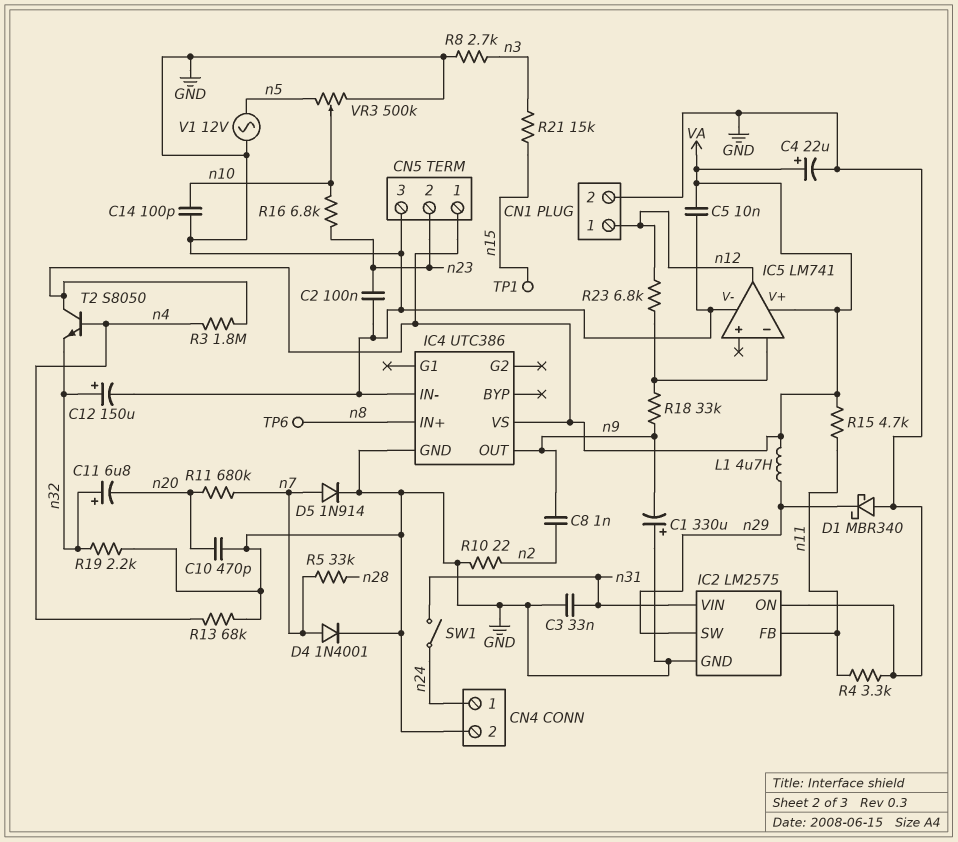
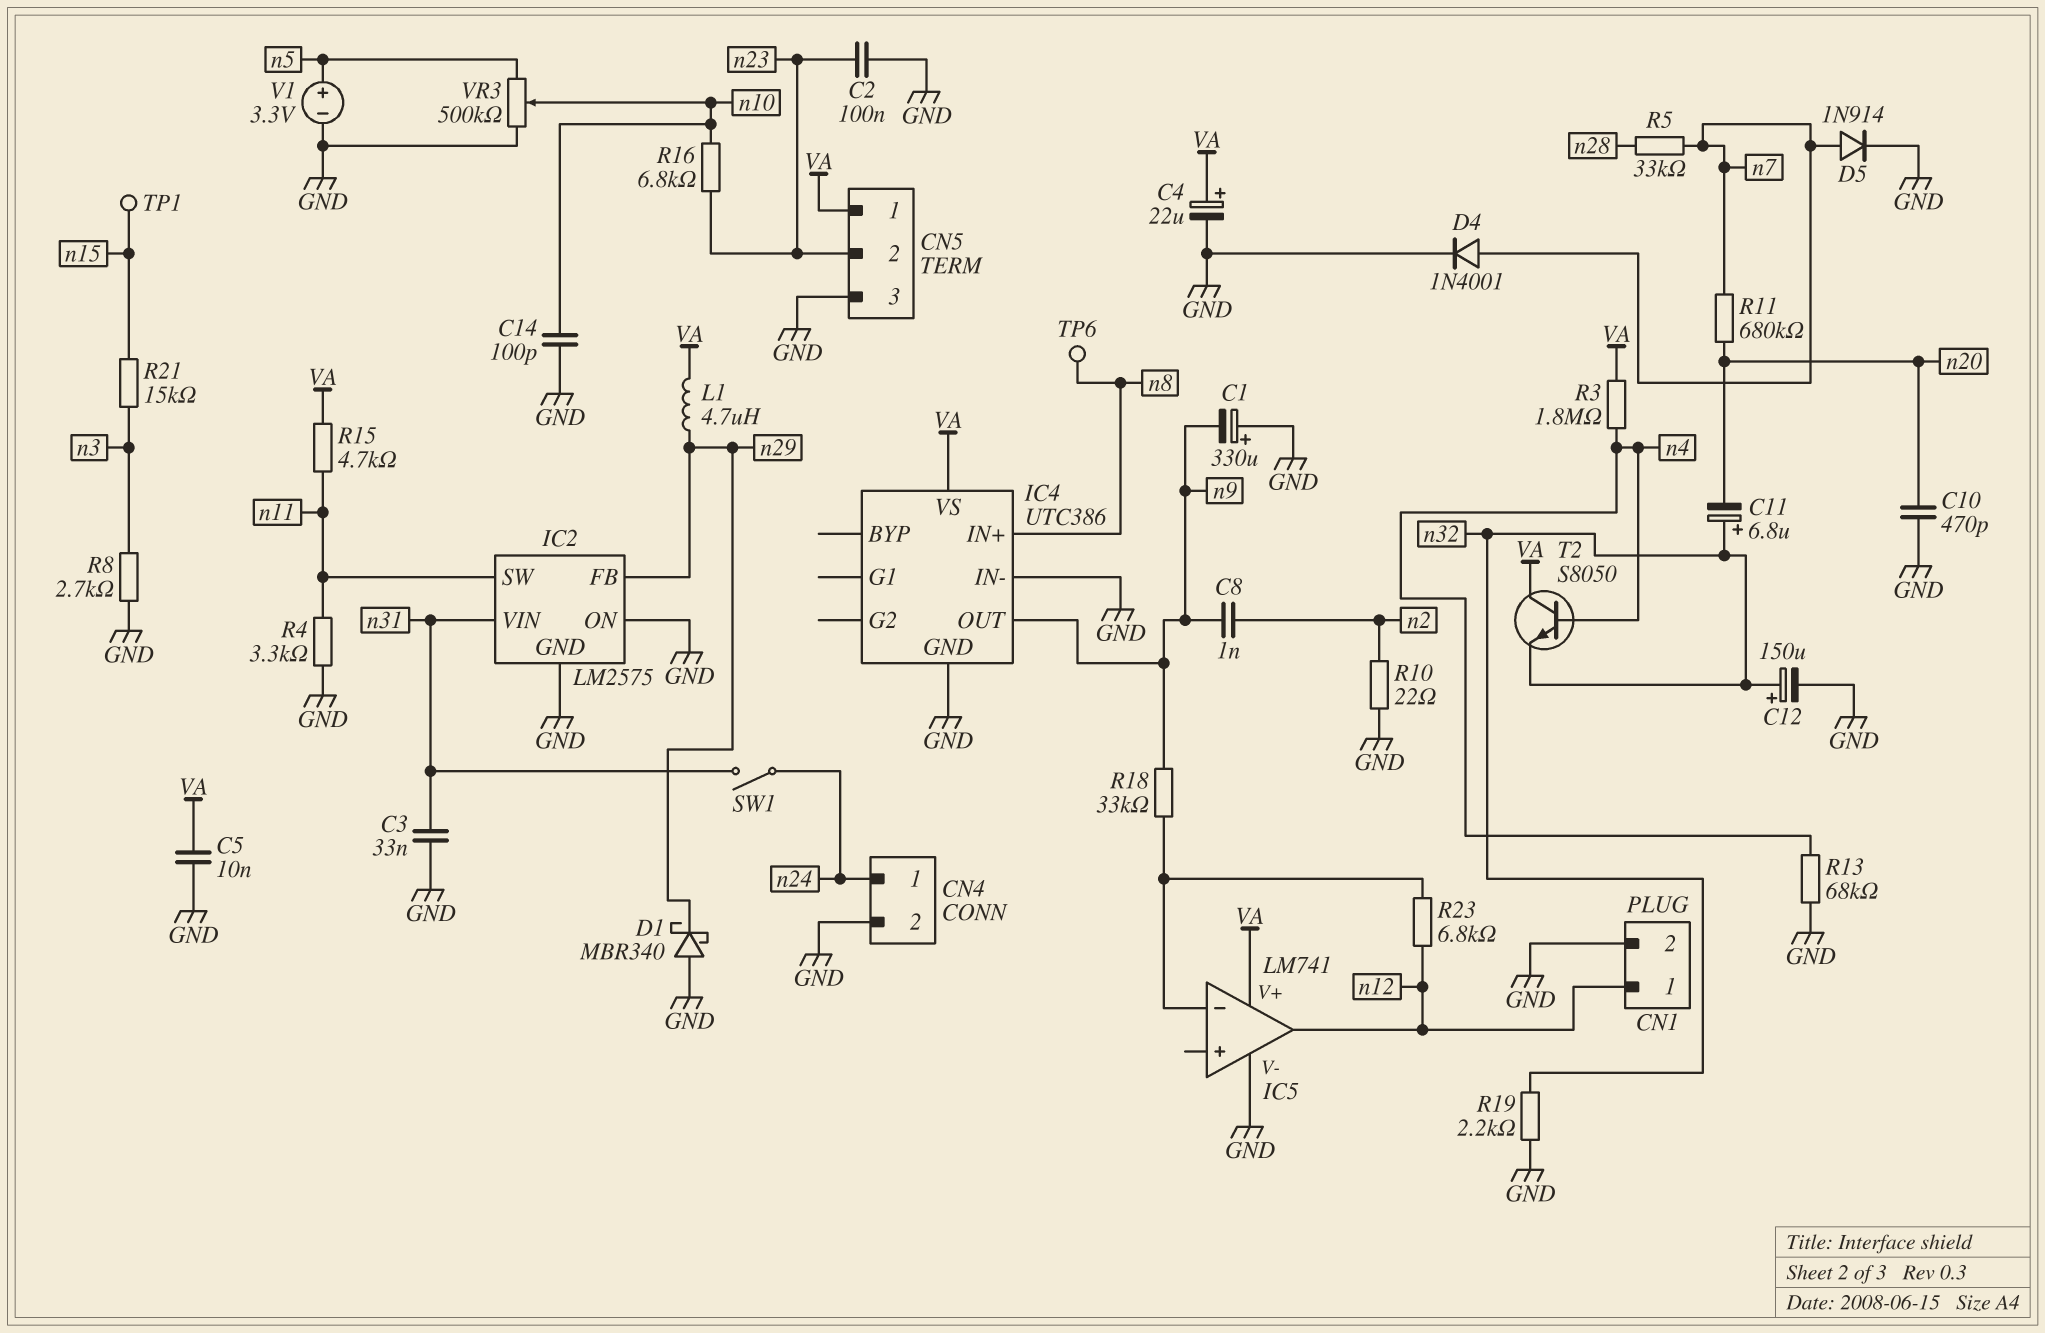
IC2 pin FB: n11 -> n29
IC2 pin SW: n29 -> n11
V1: AC 12V (GND, n5) -> 3.3V (plus n5, minus GND)

